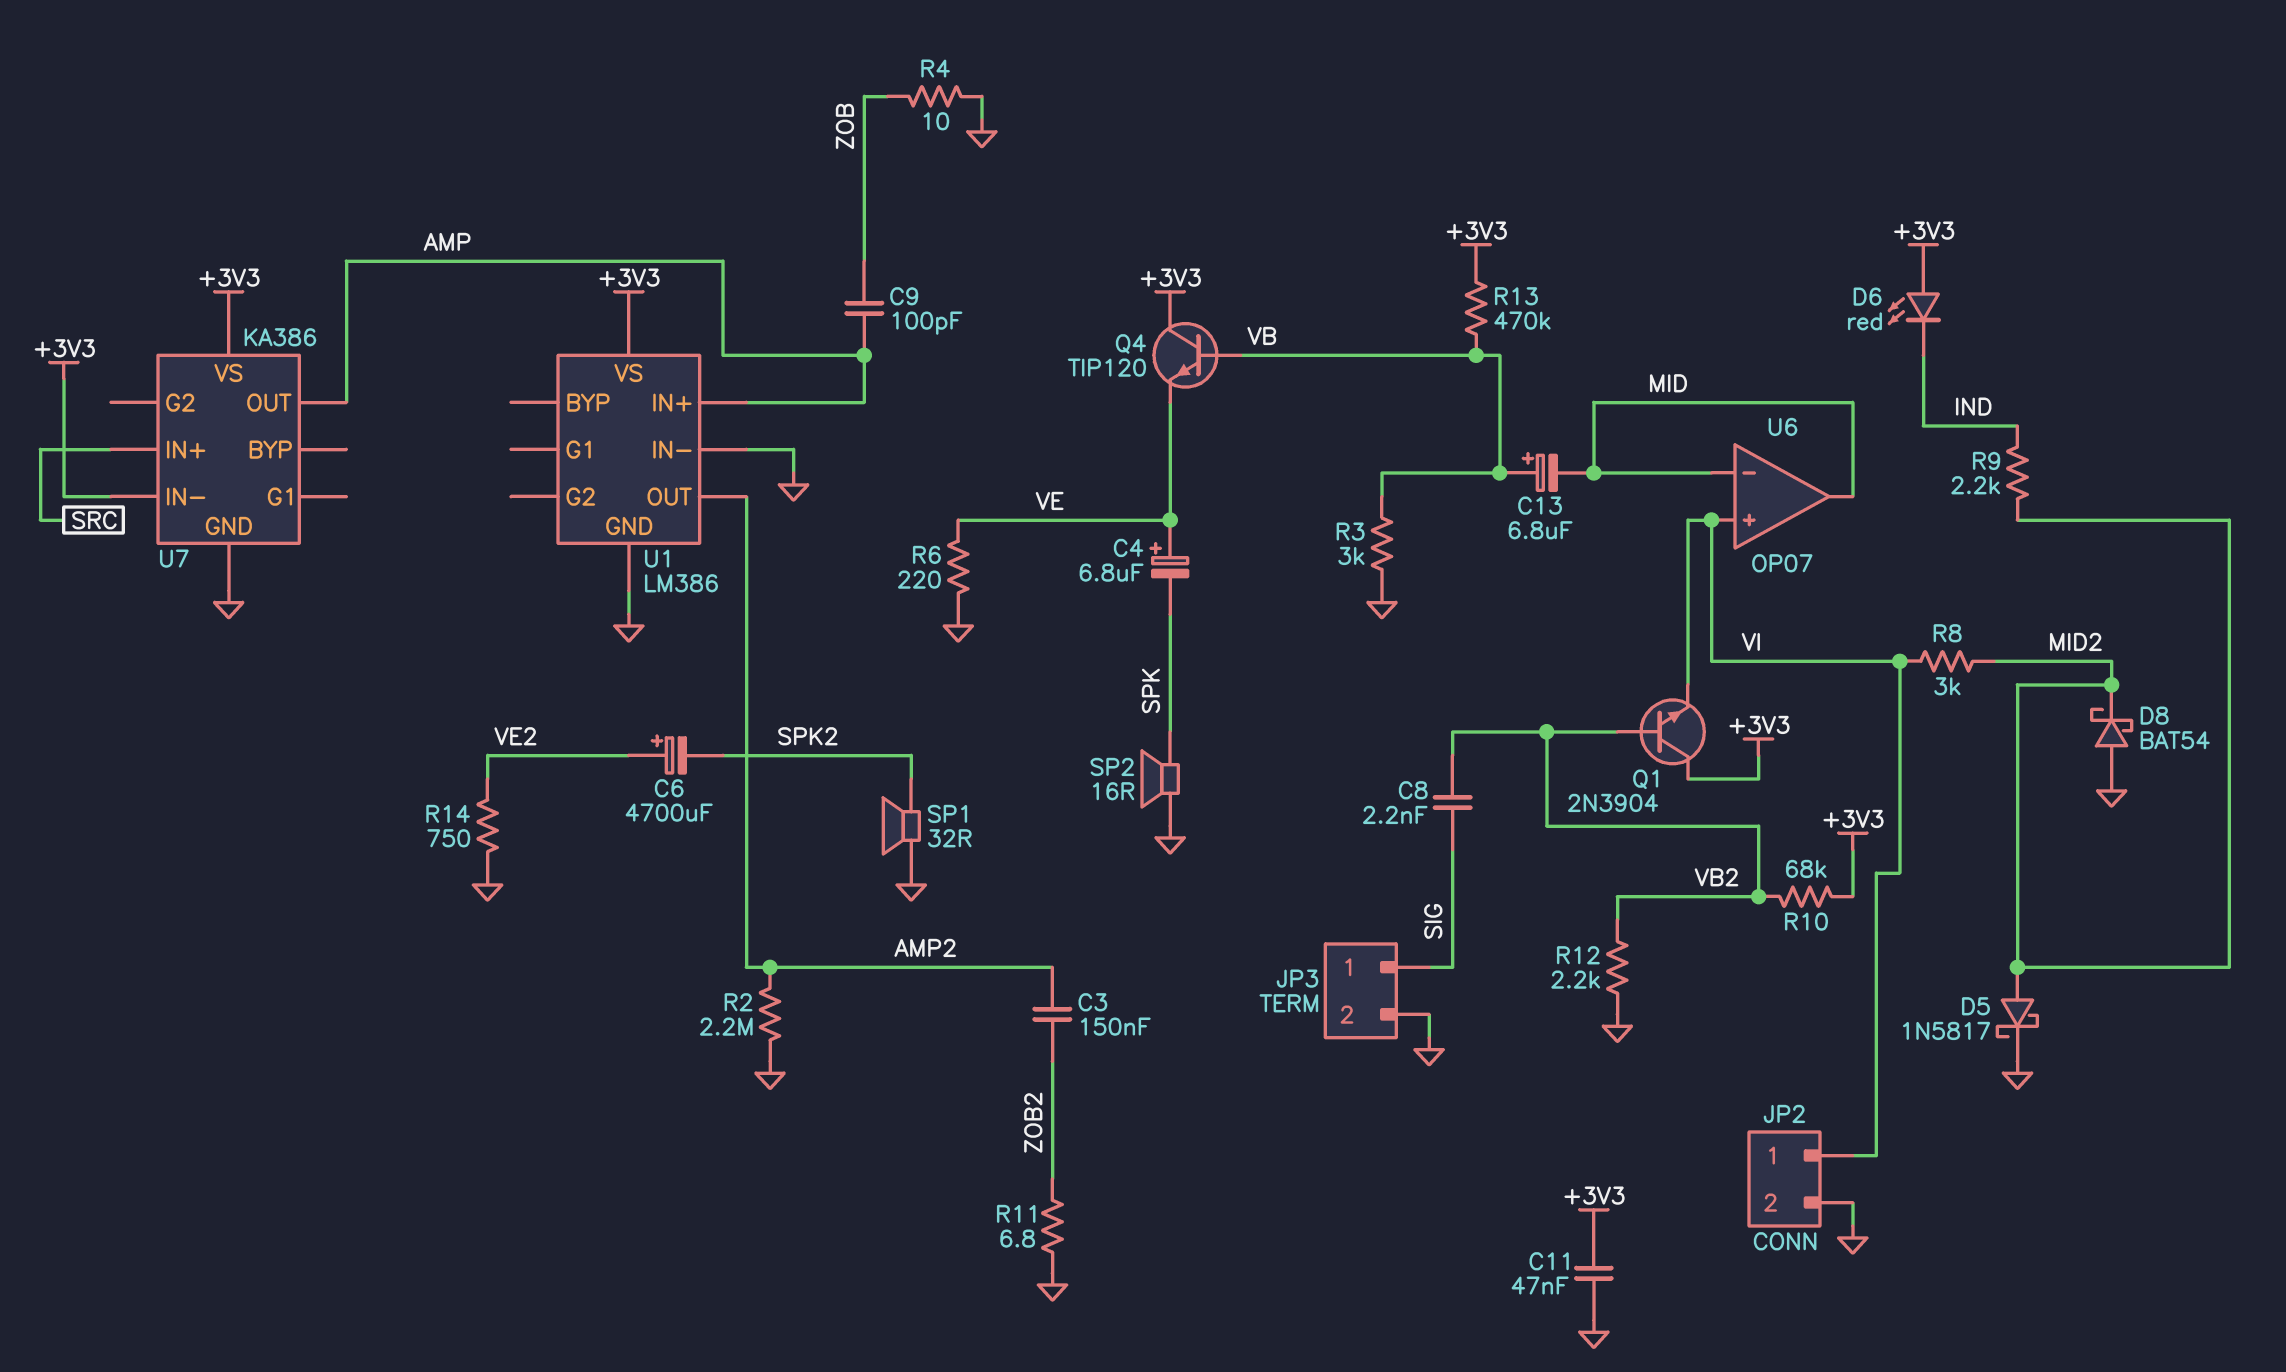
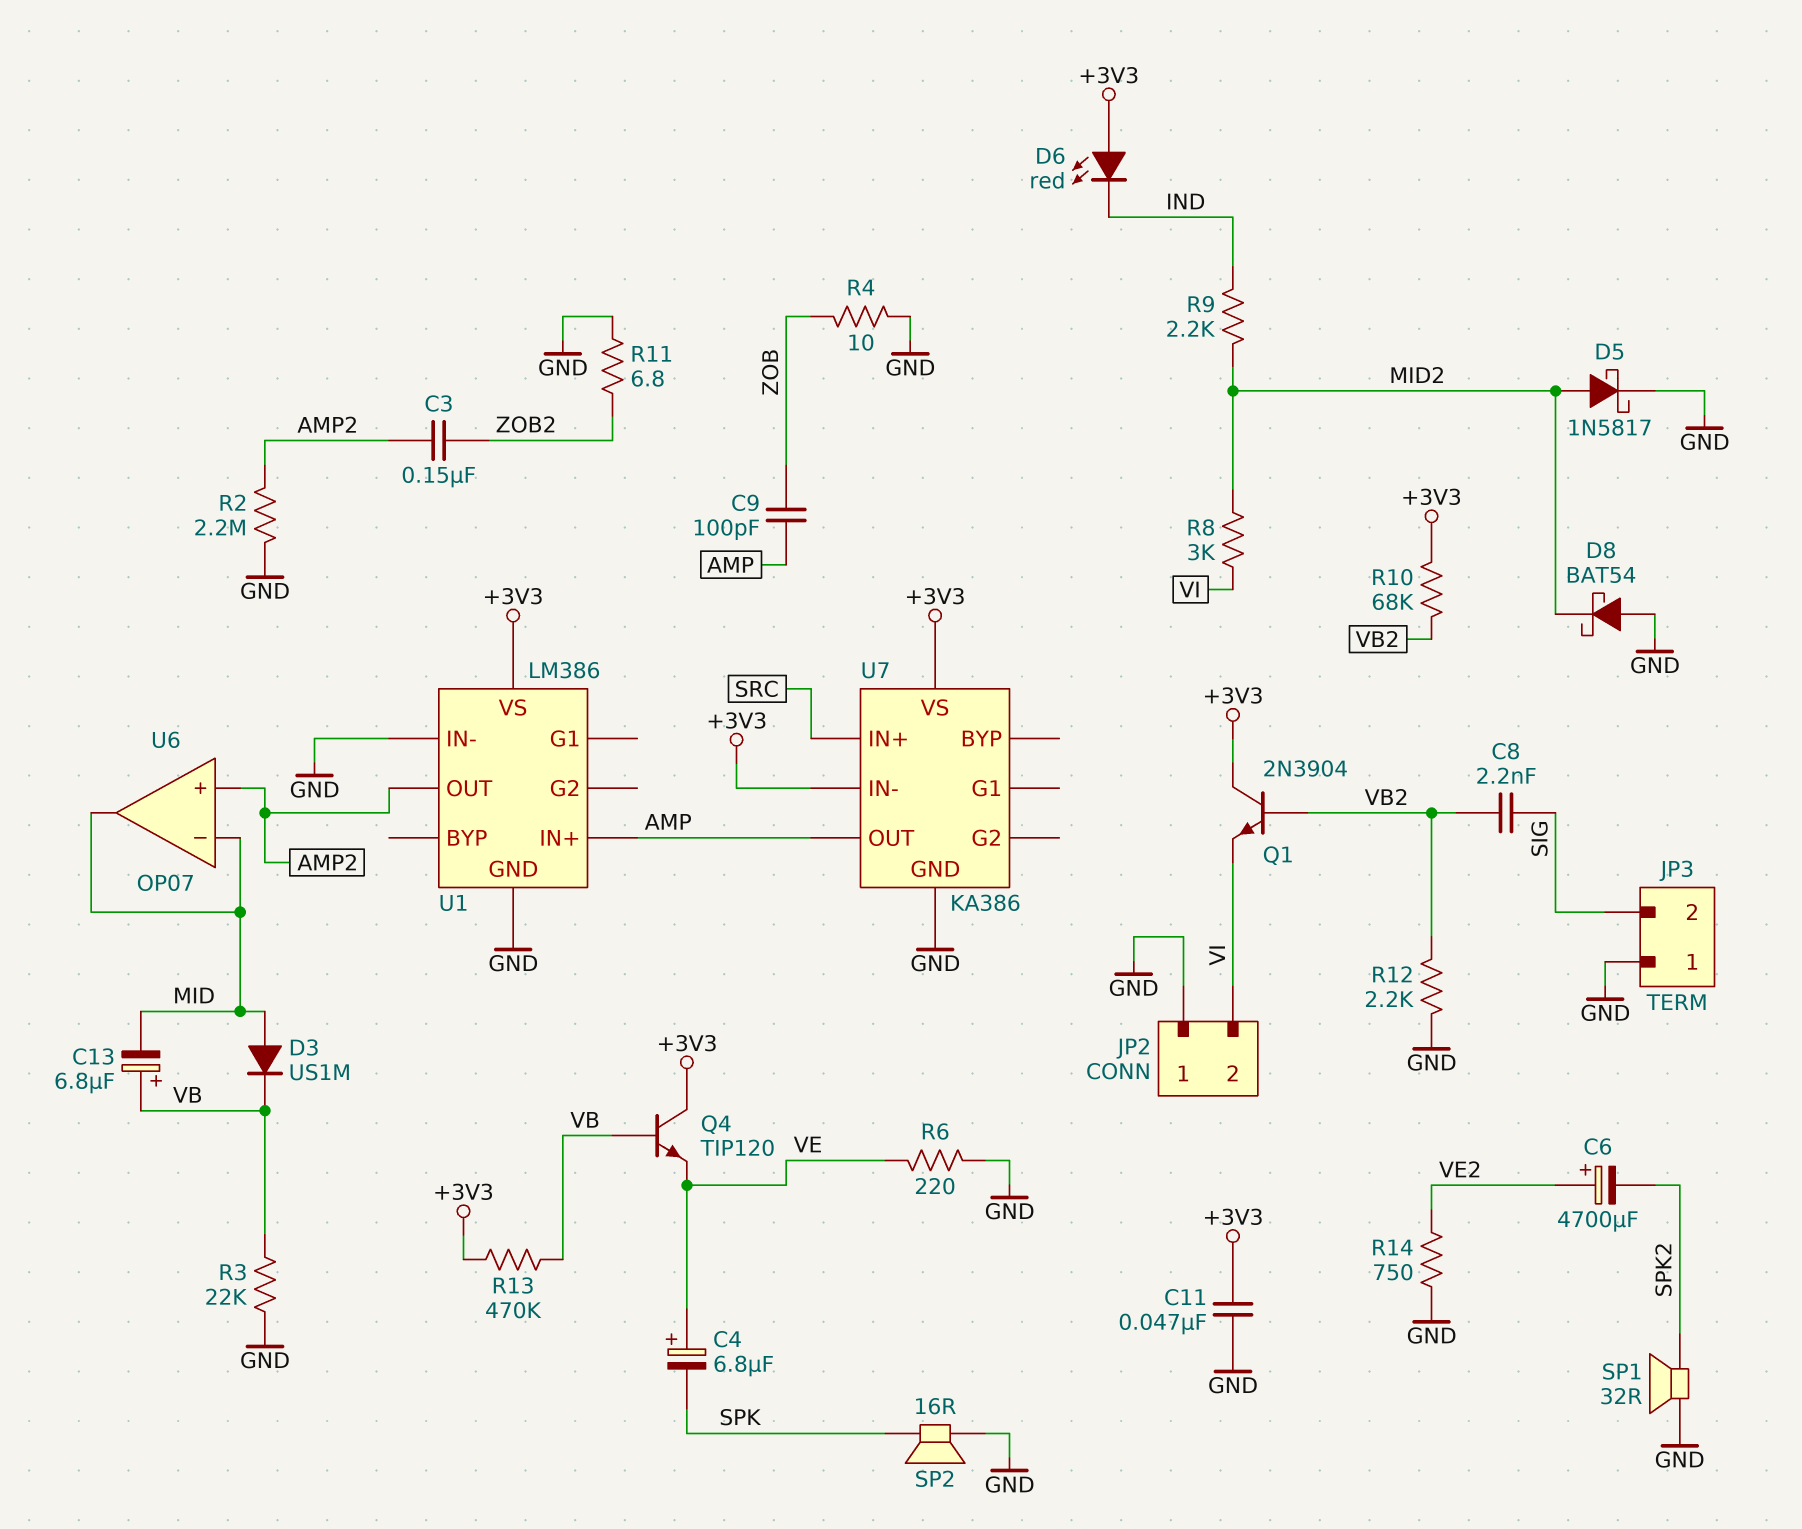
D3: none -> diode US1M (A MID, K VB)
JP2 pin 1: VI -> GND
JP2 pin 2: GND -> VI
JP3 pin 1: SIG -> GND
JP3 pin 2: GND -> SIG
R3: 3k (GND, VB) -> 22k (GND, VB)
U6 pin in+: VI -> AMP2

